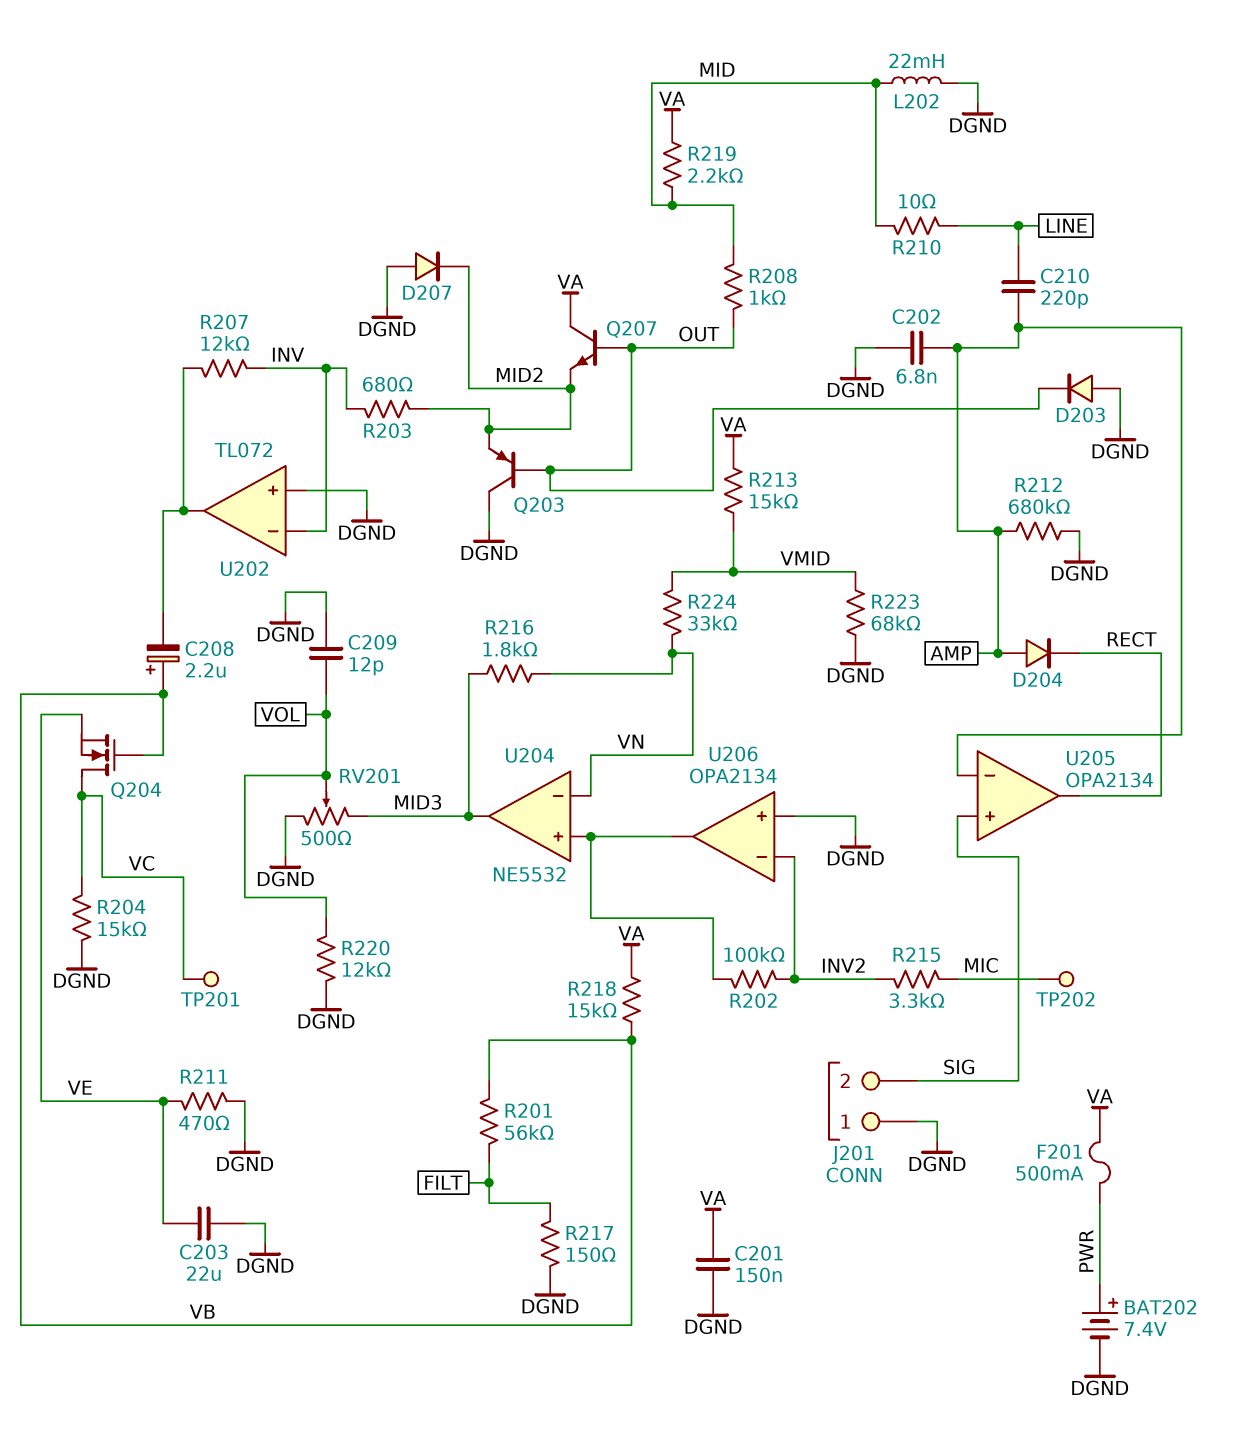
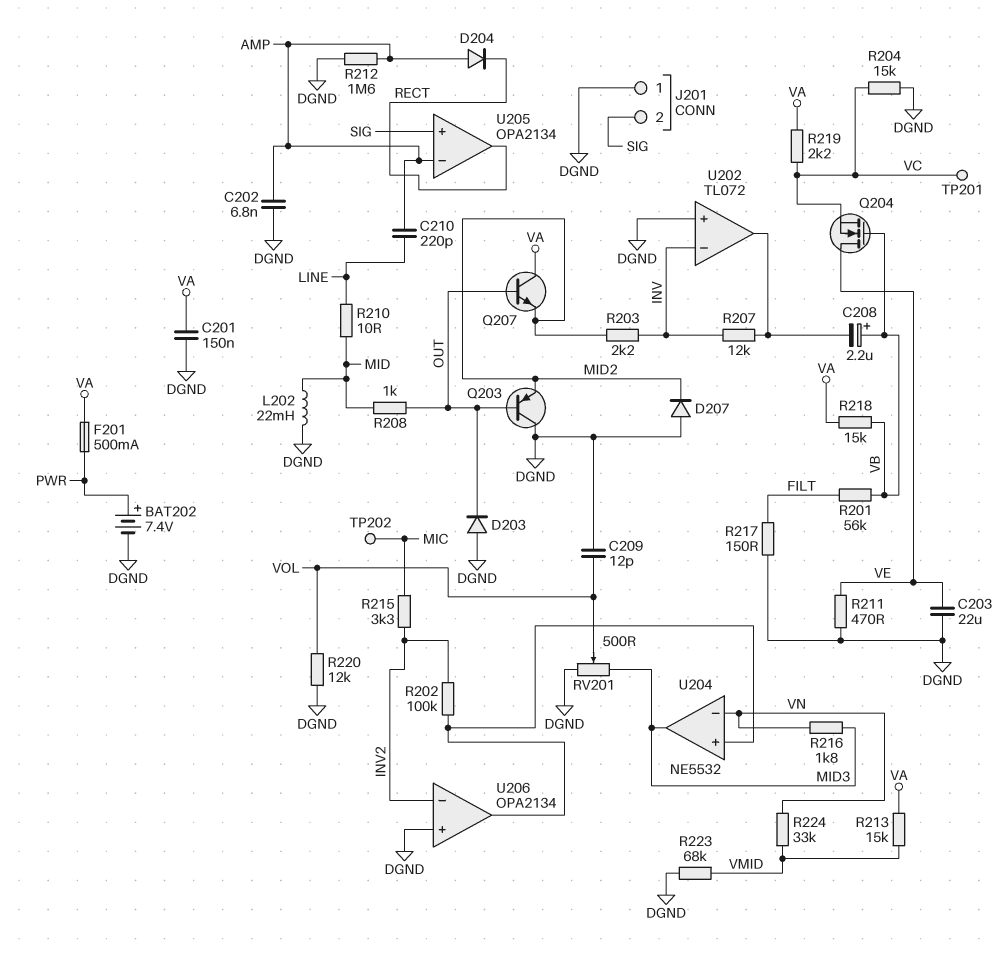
Q204: NMOS (G VB, D VC, S VE) -> NMOS (G VB, D VE, S VC)
R203: 680 (INV, MID2) -> 2.2k (INV, MID2)
R212: 680k (AMP, DGND) -> 1.6M (AMP, DGND)
R219: 2.2k (MID, VA) -> 2.2k (VA, VC)

